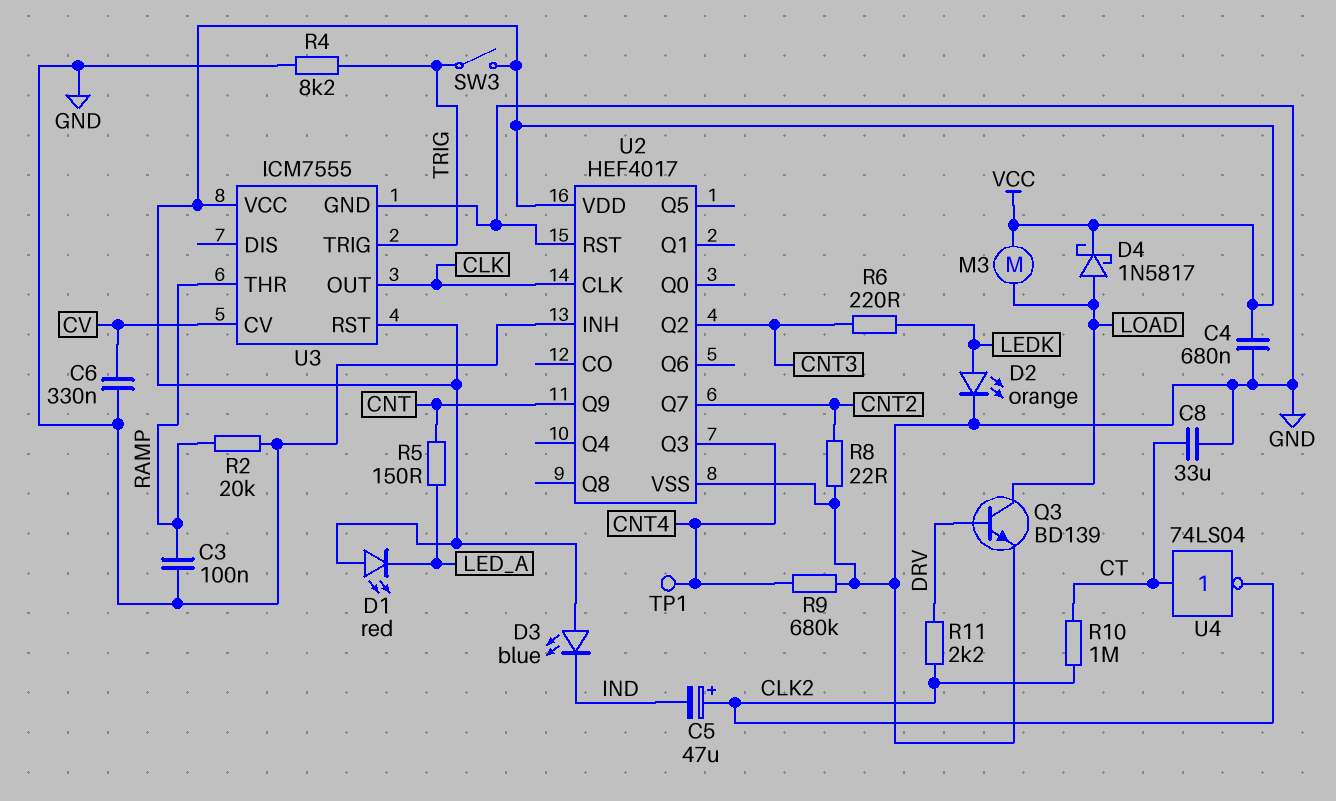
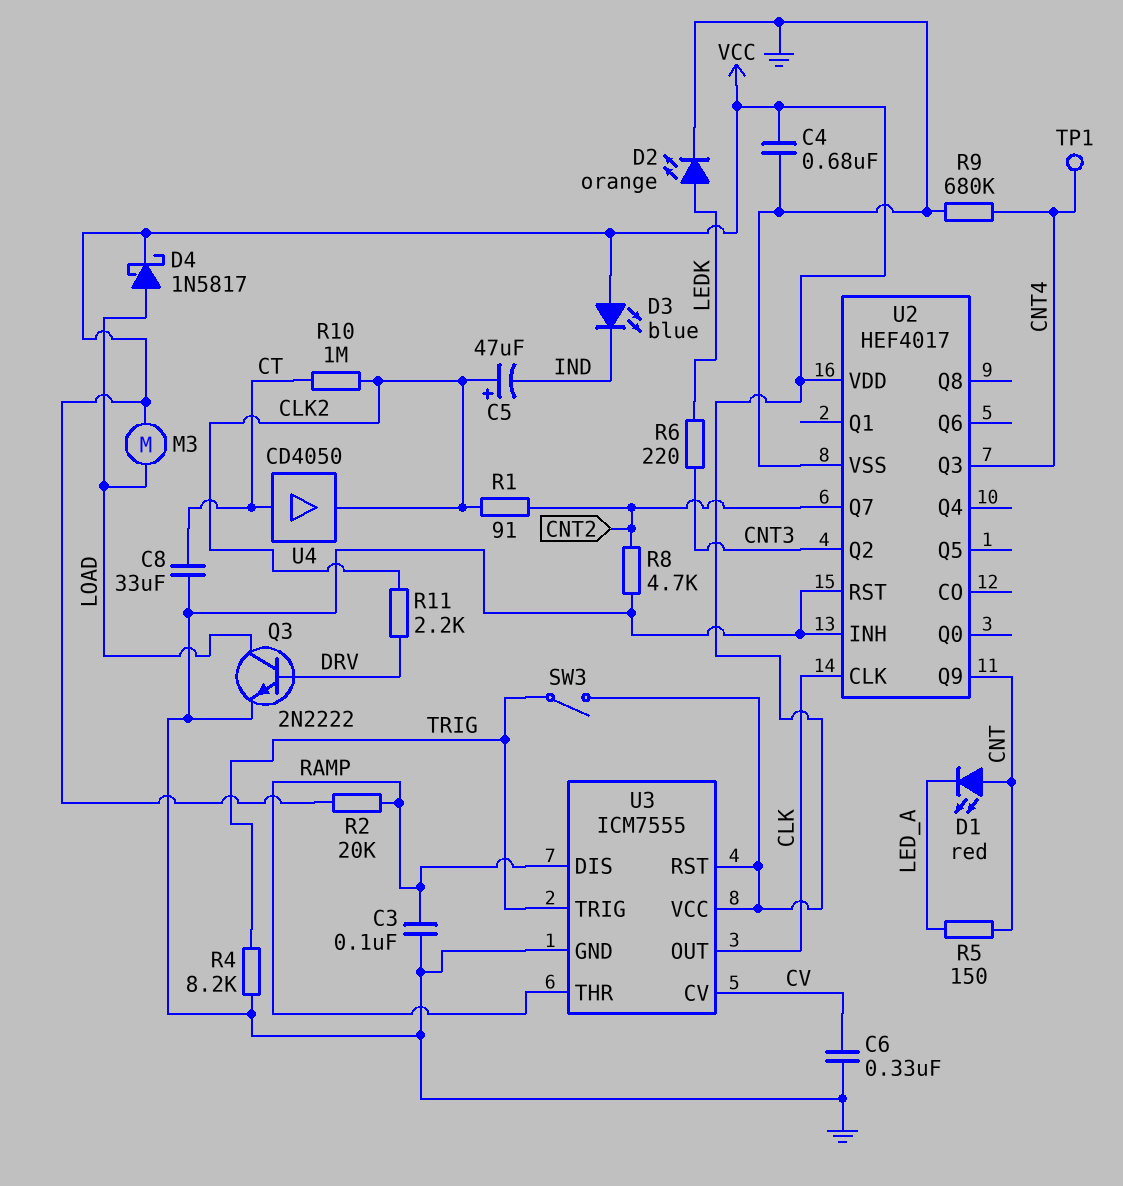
D1: LED red (A VCC, K LED_A) -> LED red (A CNT, K LED_A)
Q3: NPN BD139 (B DRV, C LOAD, E GND) -> NPN 2N2222 (B DRV, C LOAD, E GND)
R1: none -> 91 (CLK2, CNT2)
R2: 20k (GND, RAMP) -> 20k (RAMP, VCC)
R8: 22 (CNT2, GND) -> 4.7k (CNT2, GND)
U3 pin DIS: none -> RAMP
U4: NOT 74LS04 (in CT, out CLK2) -> buffer CD4050 (in CT, out CLK2)

